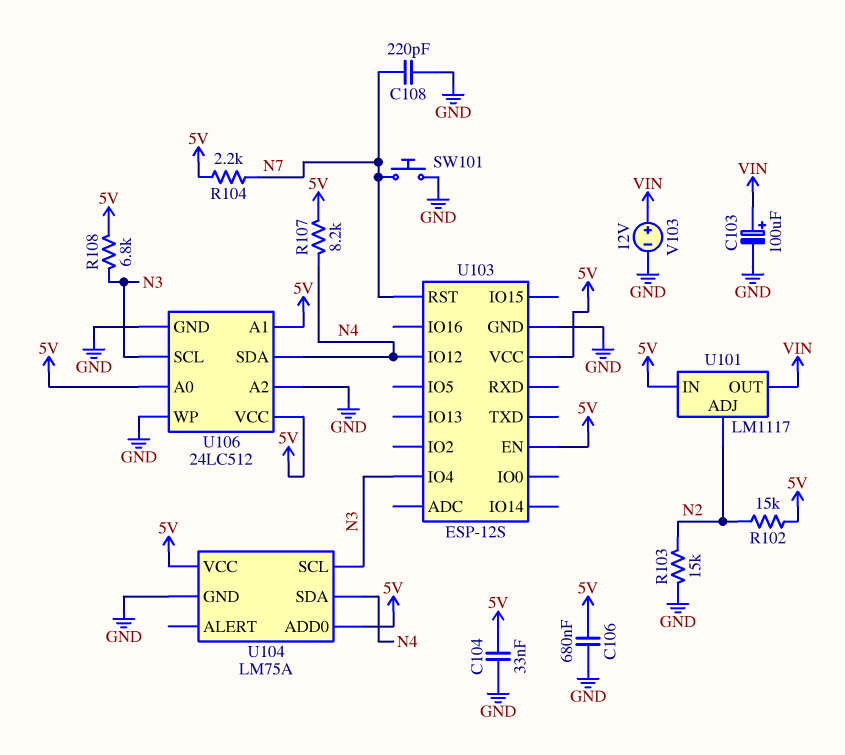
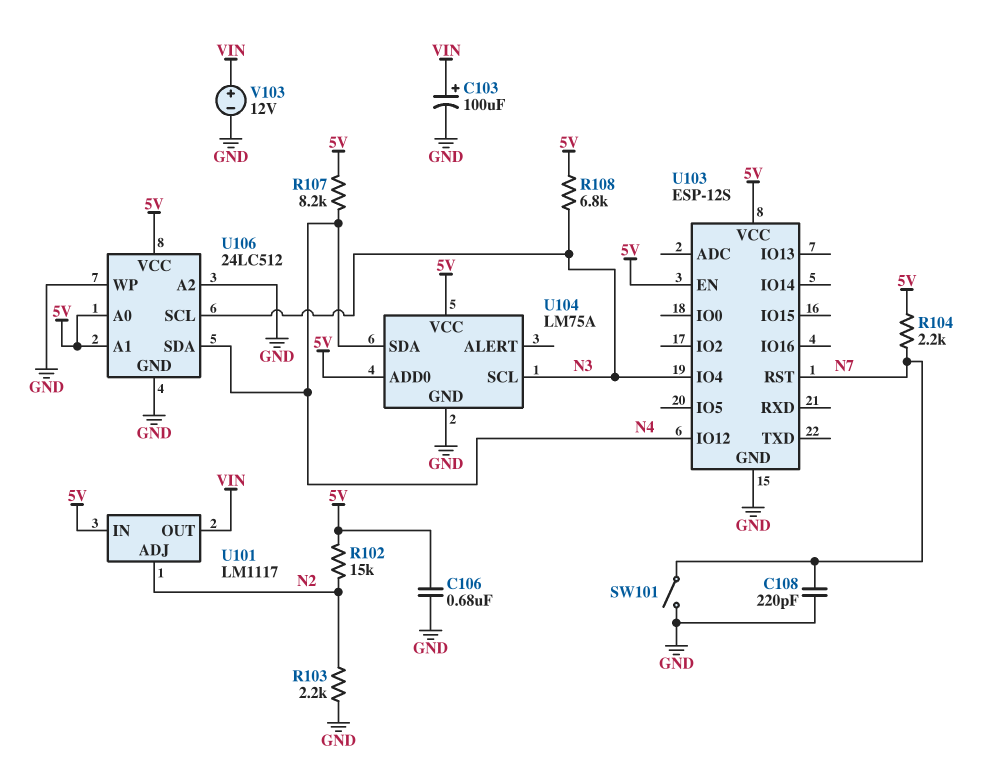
C104: 33nF (5V, GND) -> none
R103: 15k (GND, N2) -> 2.2k (GND, N2)
SW101: button (GND, N7) -> switch (GND, N7)

